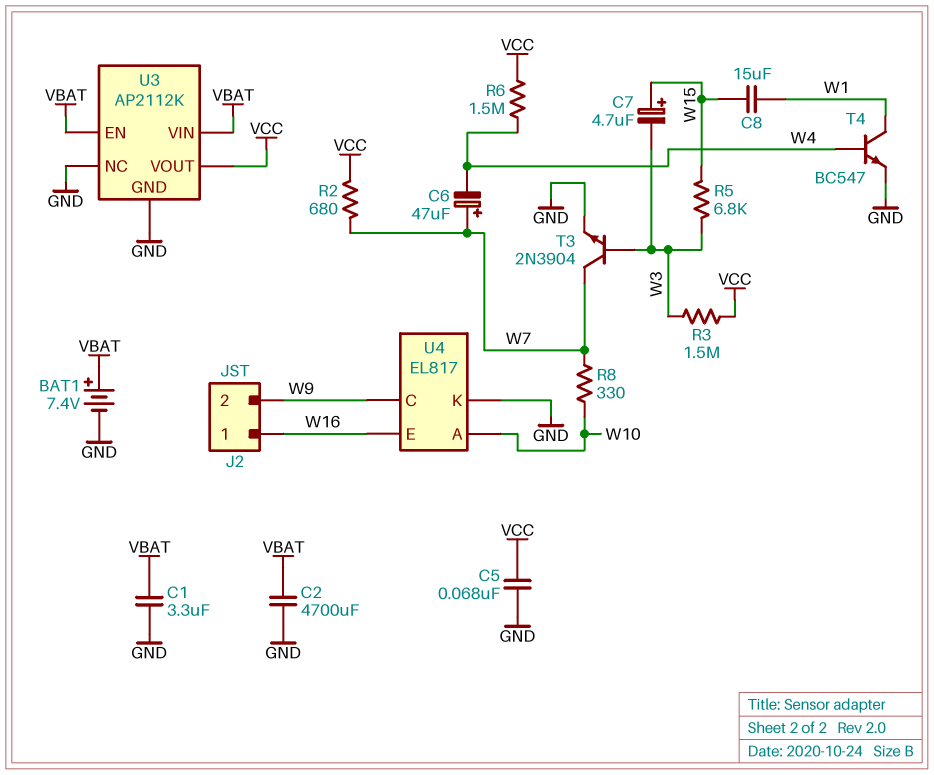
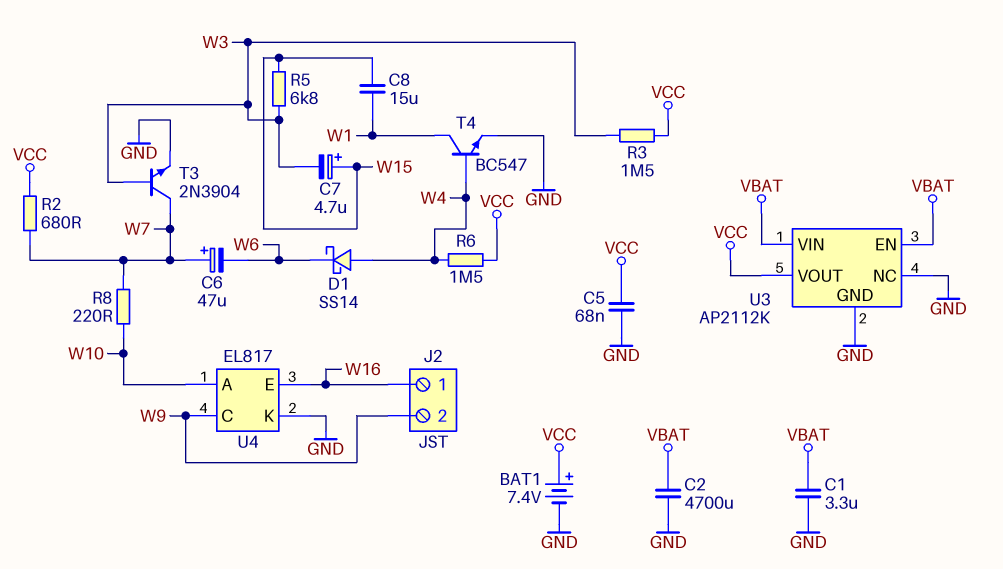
BAT1: 7.4V (plus VBAT, minus GND) -> 7.4V (plus VCC, minus GND)
C6: 47uF (plus W7, minus W4) -> 47uF (plus W7, minus W6)
D1: none -> schottky SS14 (A W4, K W6)
R8: 330 (W7, W10) -> 220 (W7, W10)

